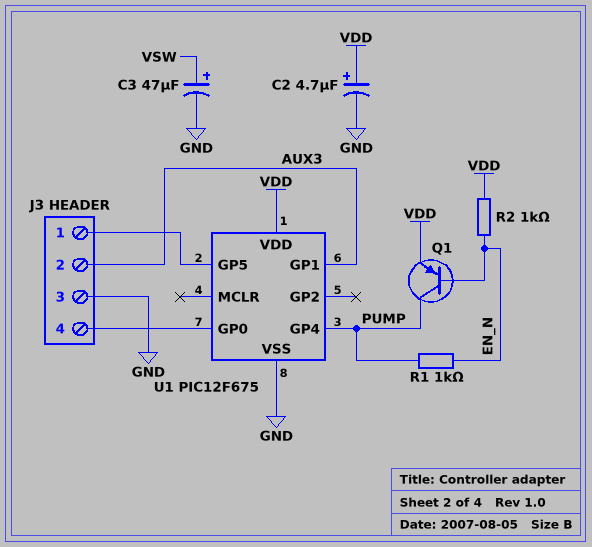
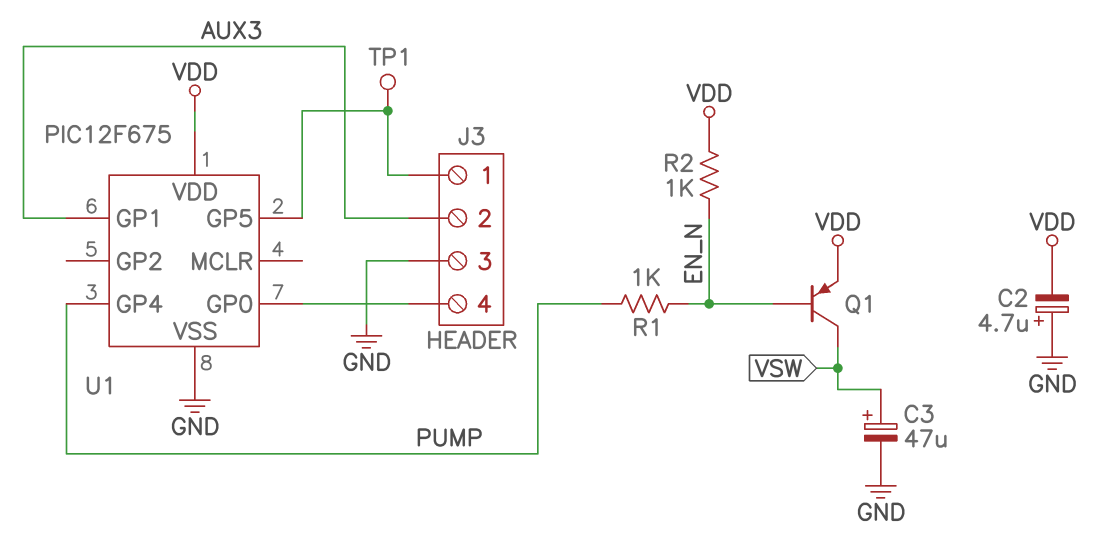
C2: 4.7uF (plus VDD, minus GND) -> 4.7uF (plus GND, minus VDD)
Q1: PNP (B EN_N, C PUMP, E VDD) -> PNP (B EN_N, C VSW, E VDD)
TP1: none -> test point (J3/1)

